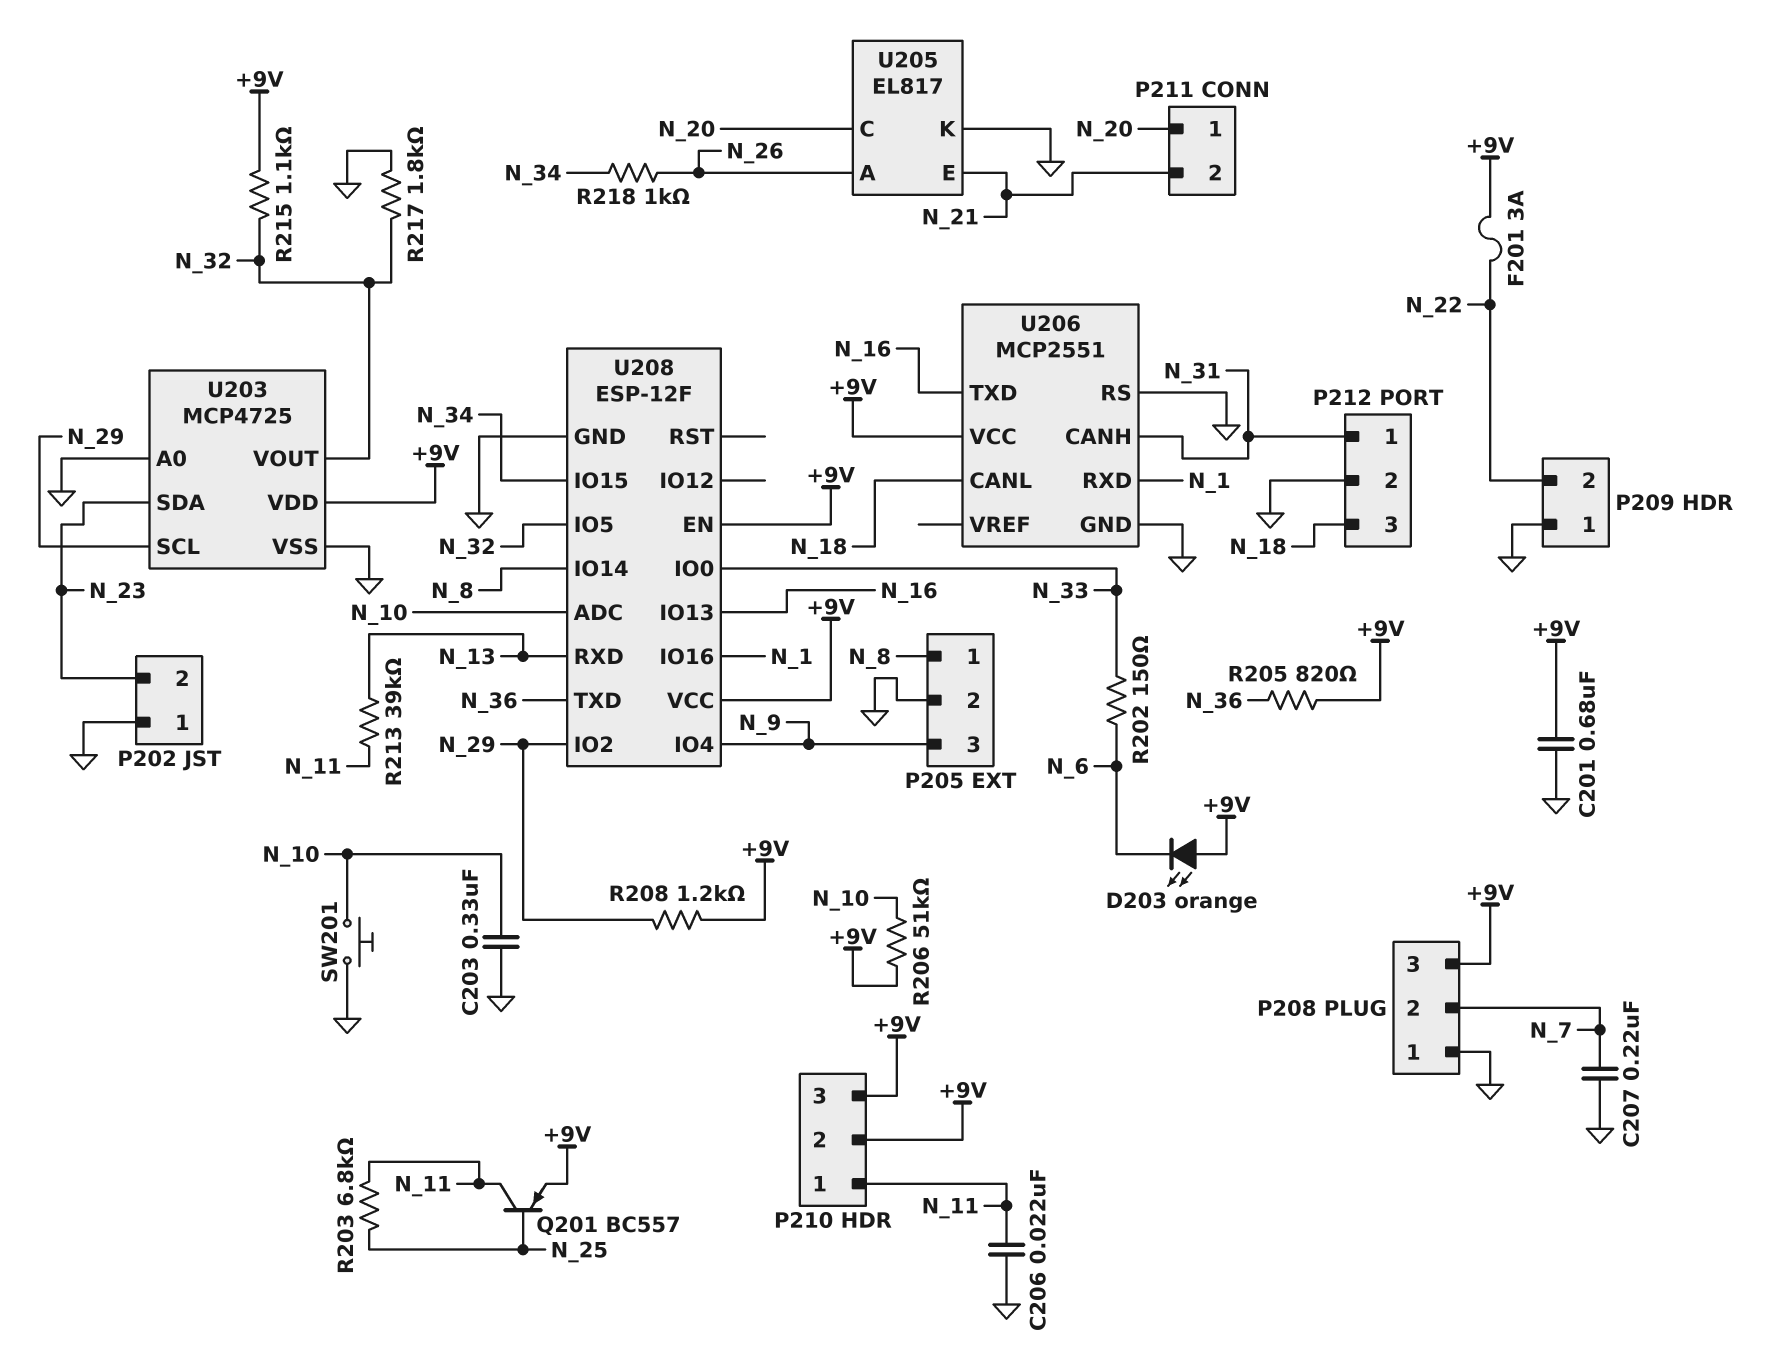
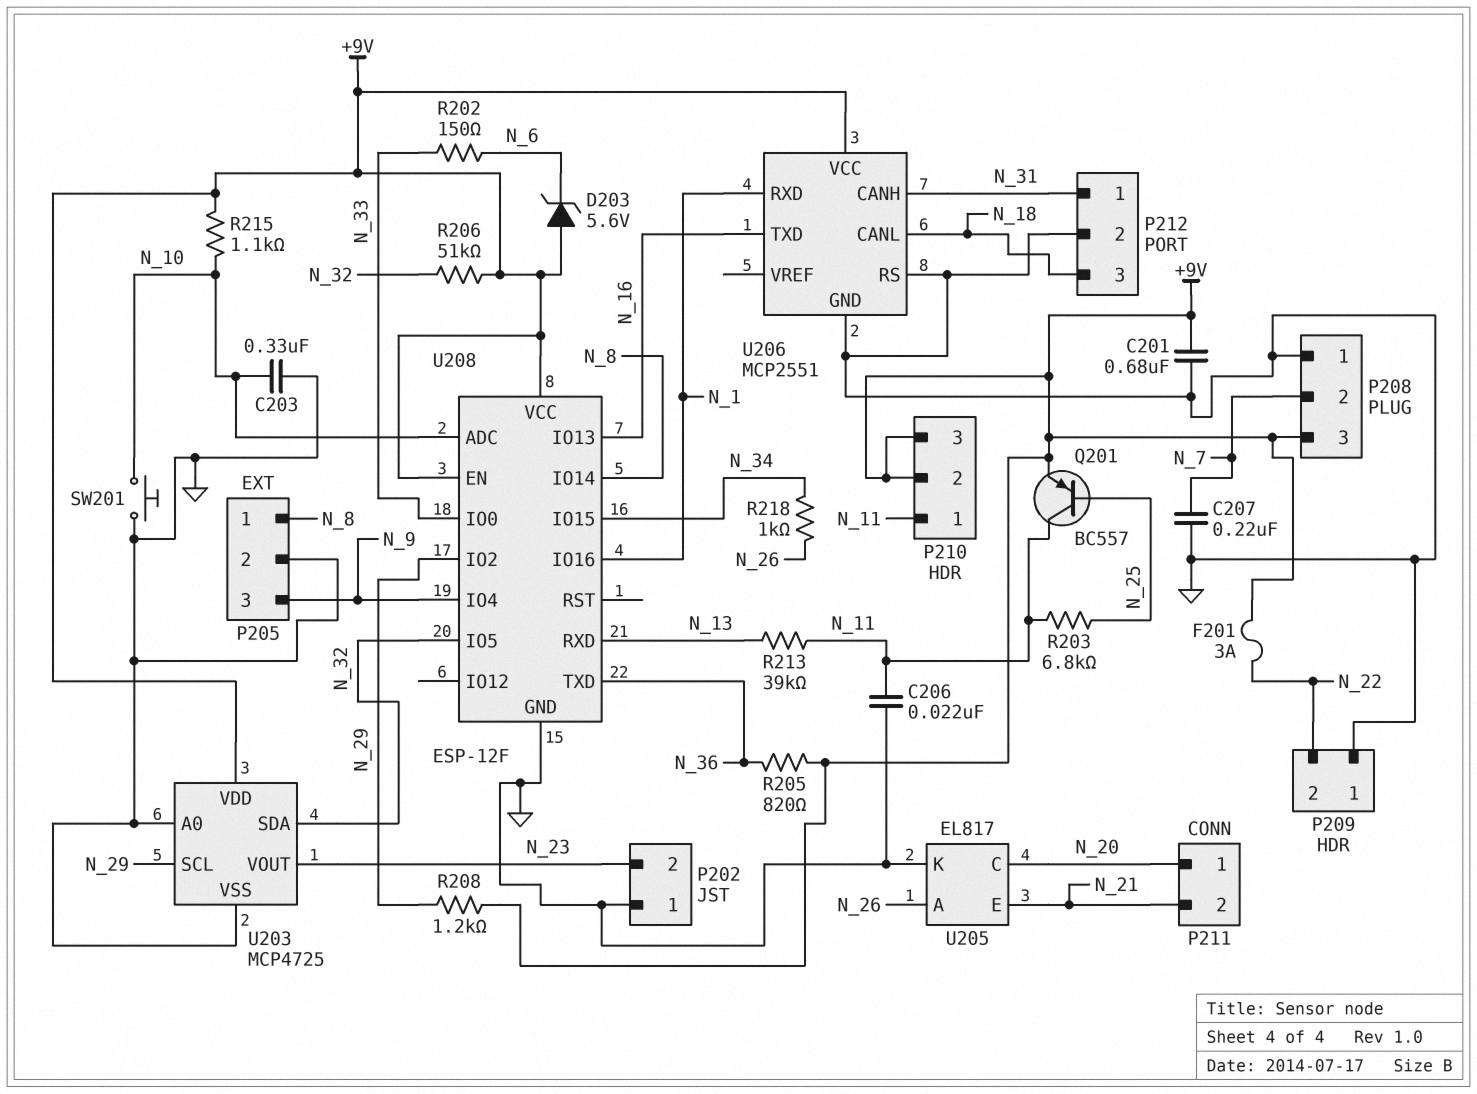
D203: LED orange (A +9V, K N_6) -> zener 5.6V (A +9V, K N_6)
R206: 51k (+9V, N_10) -> 51k (+9V, N_32)
R215: 1.1k (+9V, N_32) -> 1.1k (+9V, N_10)
R217: 1.8k (GND, N_32) -> none
U203 pin SDA: N_23 -> N_32
U203 pin VOUT: N_32 -> N_23

